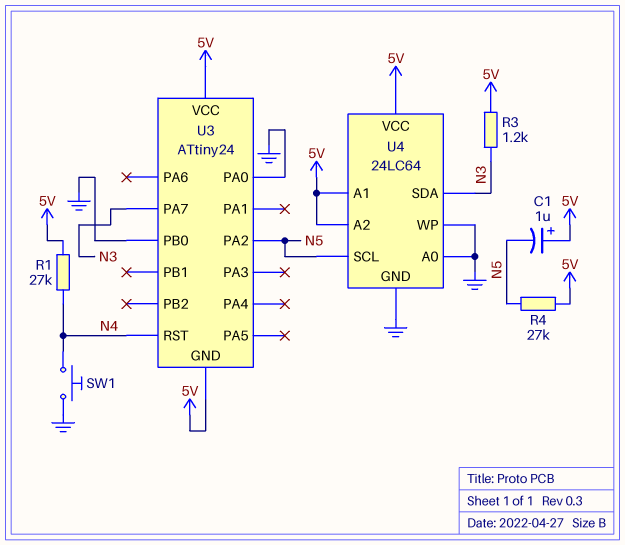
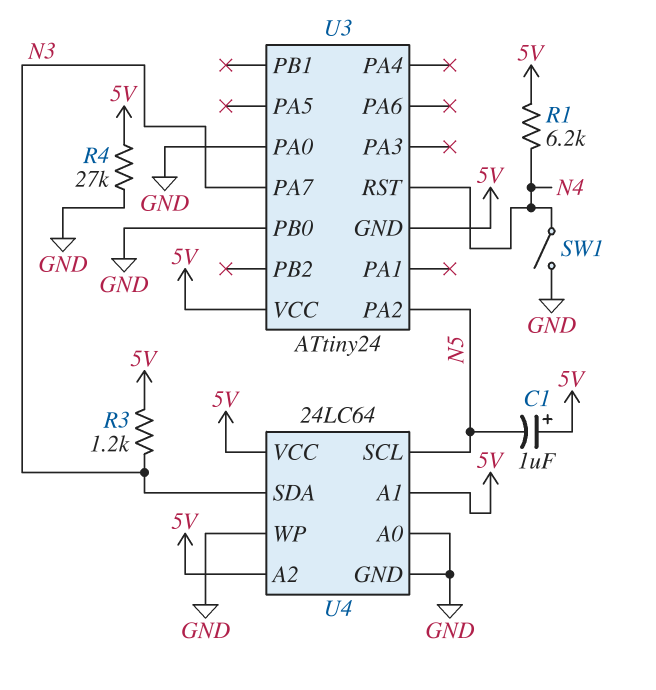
R1: 27k (5V, N4) -> 6.2k (5V, N4)
R4: 27k (5V, N5) -> 27k (5V, GND)
SW1: button (GND, N4) -> switch (GND, N4)

